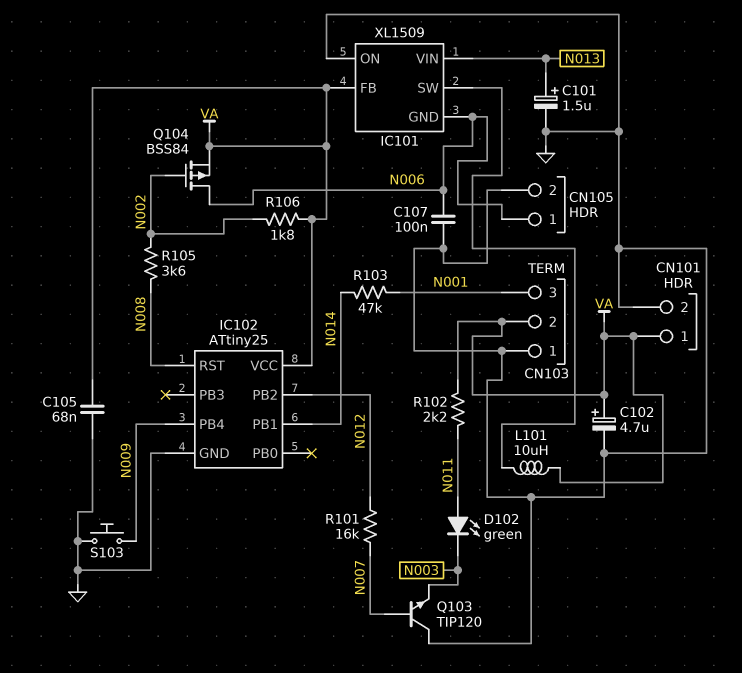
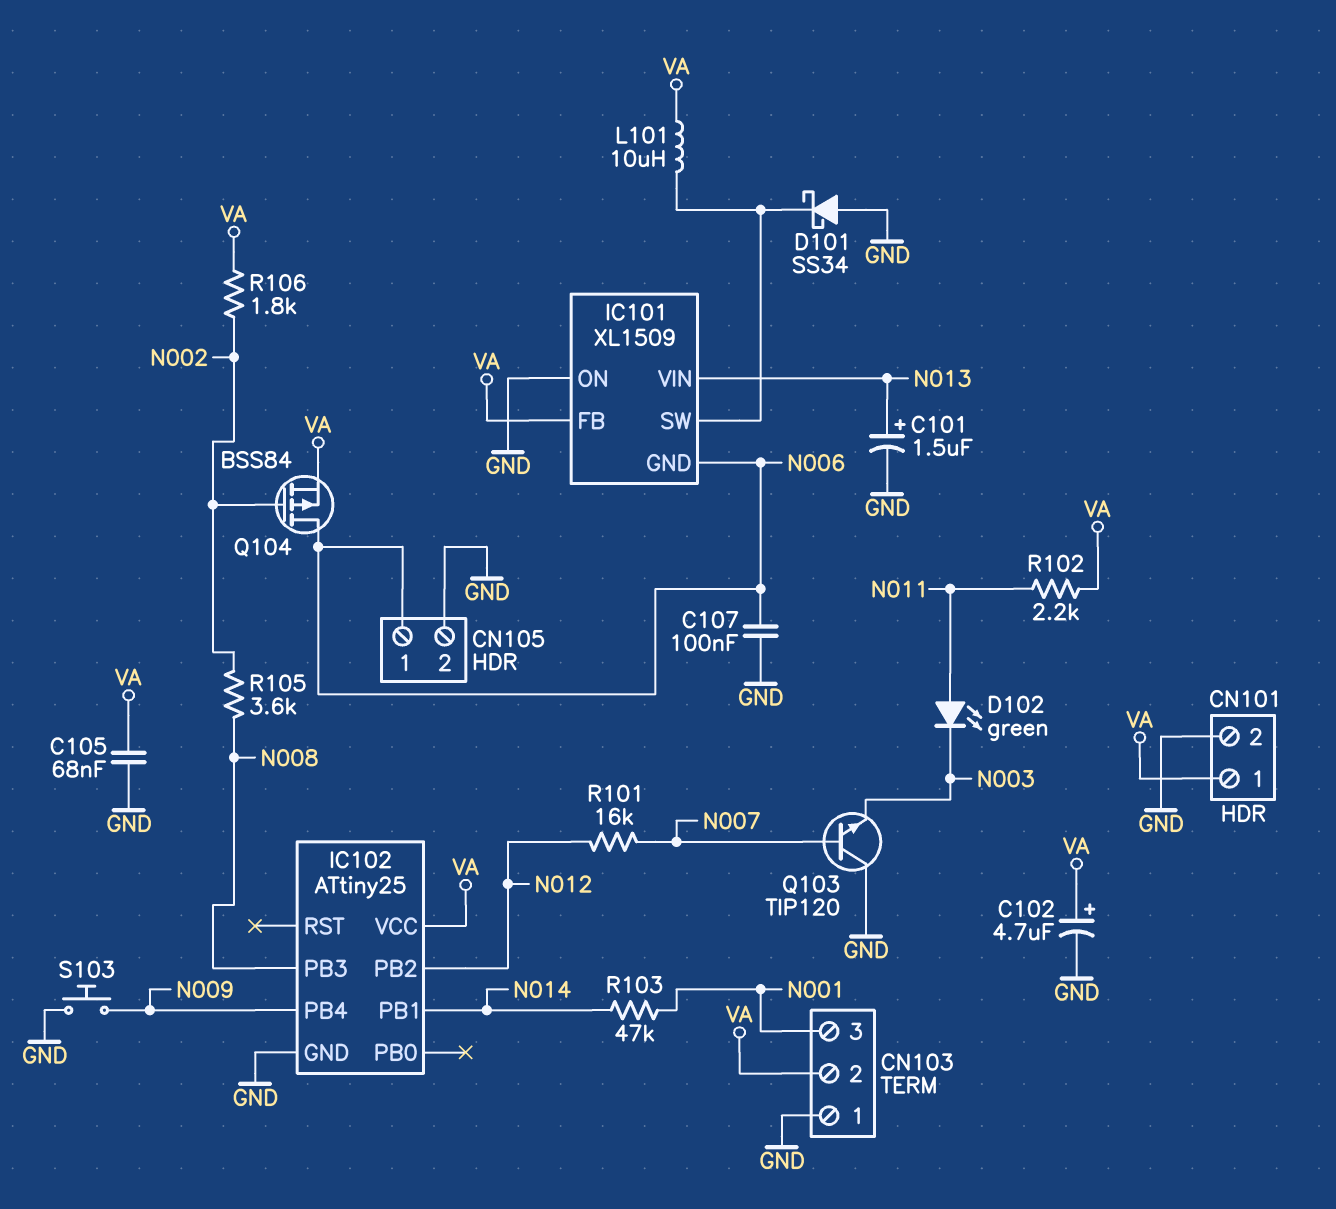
D101: none -> schottky SS34 (A GND, K IC101/SW)
IC102 pin PB3: none -> N008
IC102 pin RST: N008 -> none

